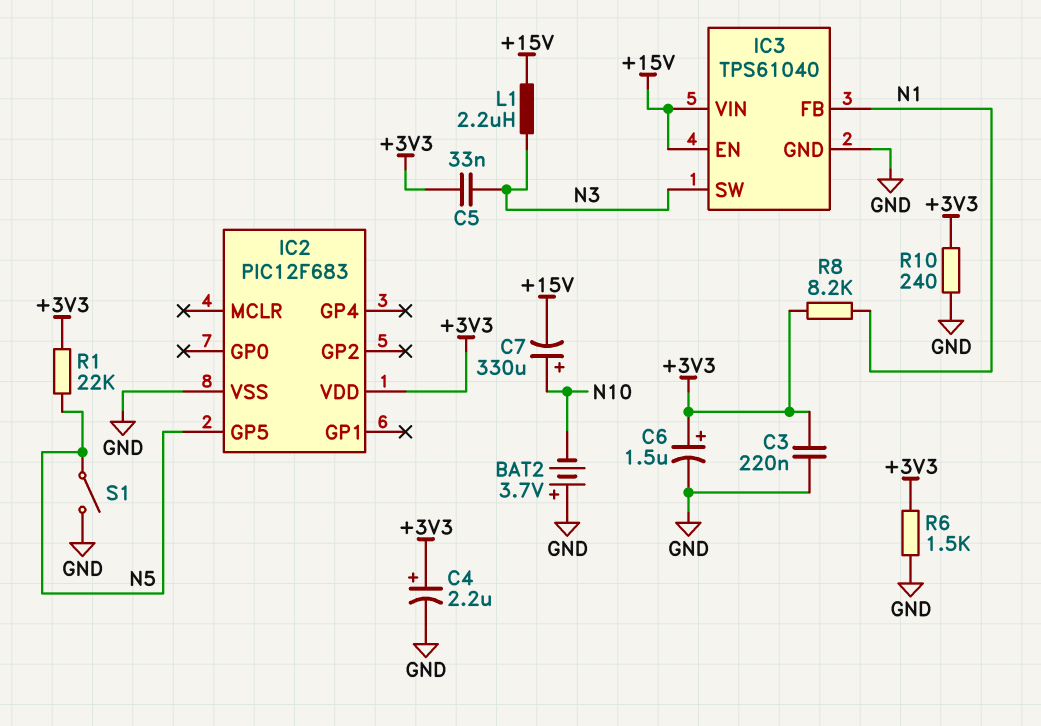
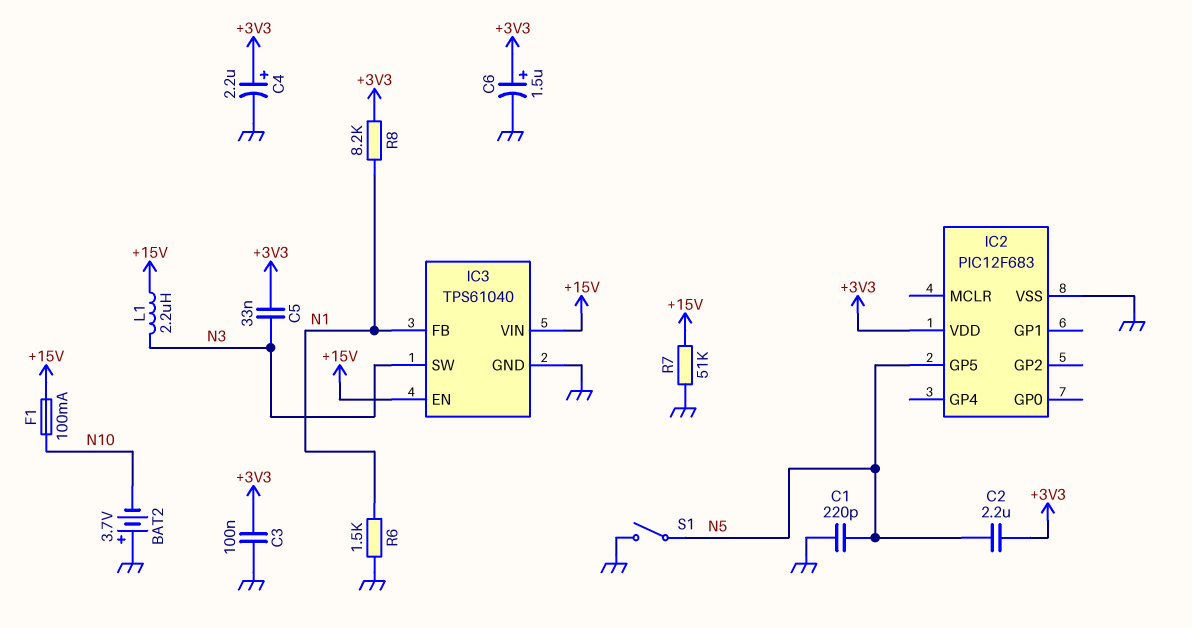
C1: none -> 220pF (GND, N5)
C2: none -> 2.2uF (+3V3, N5)
C3: 220nF (+3V3, GND) -> 100nF (+3V3, GND)
C7: 330uF (plus N10, minus +15V) -> none
F1: none -> 100mA (+15V, N10)
R1: 22k (+3V3, N5) -> none
R6: 1.5k (+3V3, GND) -> 1.5k (GND, N1)
R7: none -> 51k (+15V, GND)
R10: 240 (+3V3, GND) -> none

